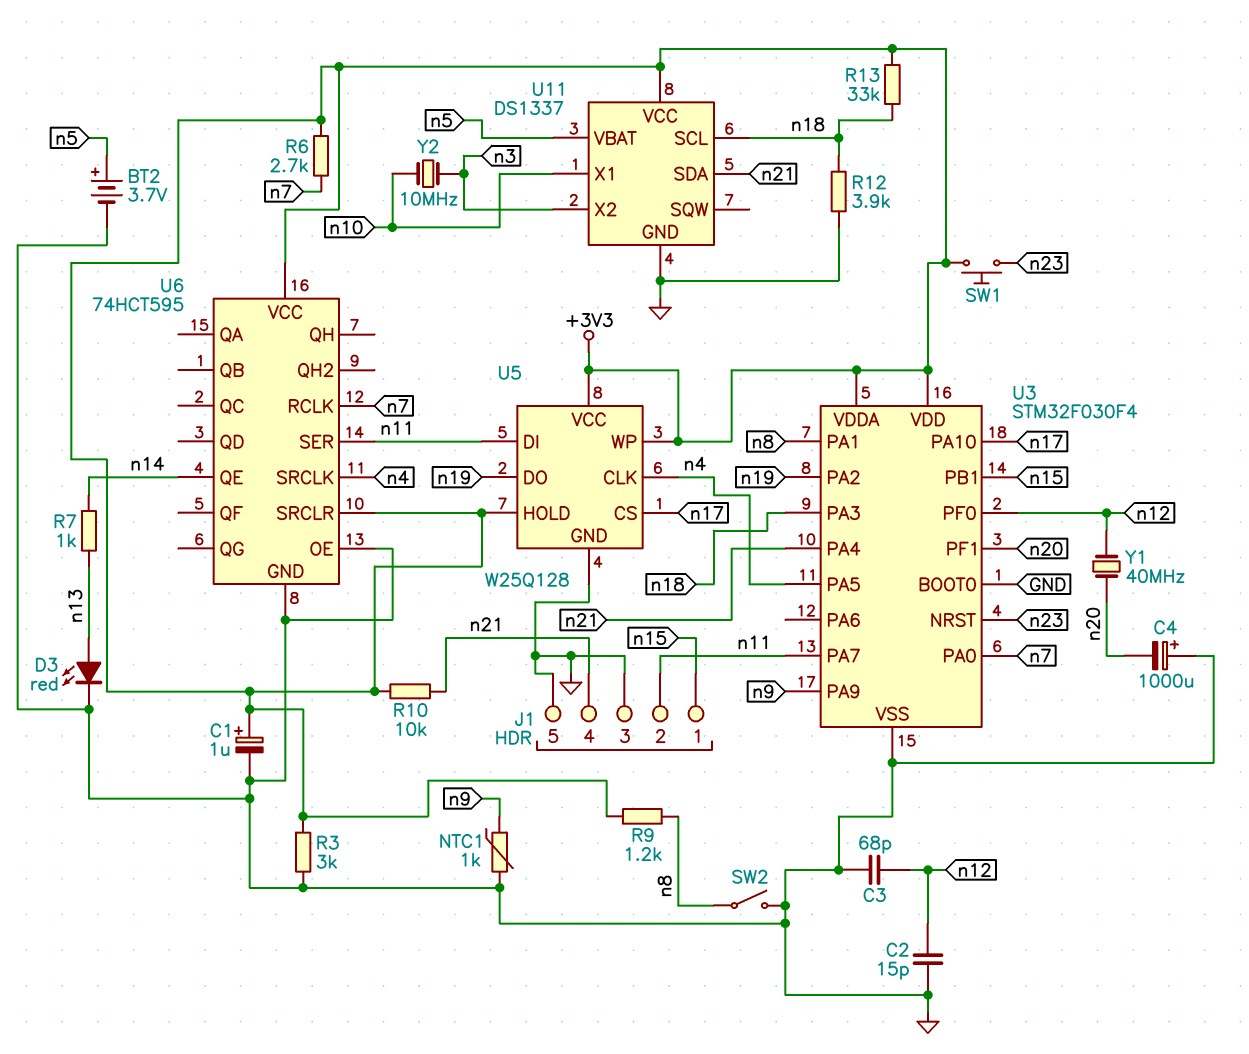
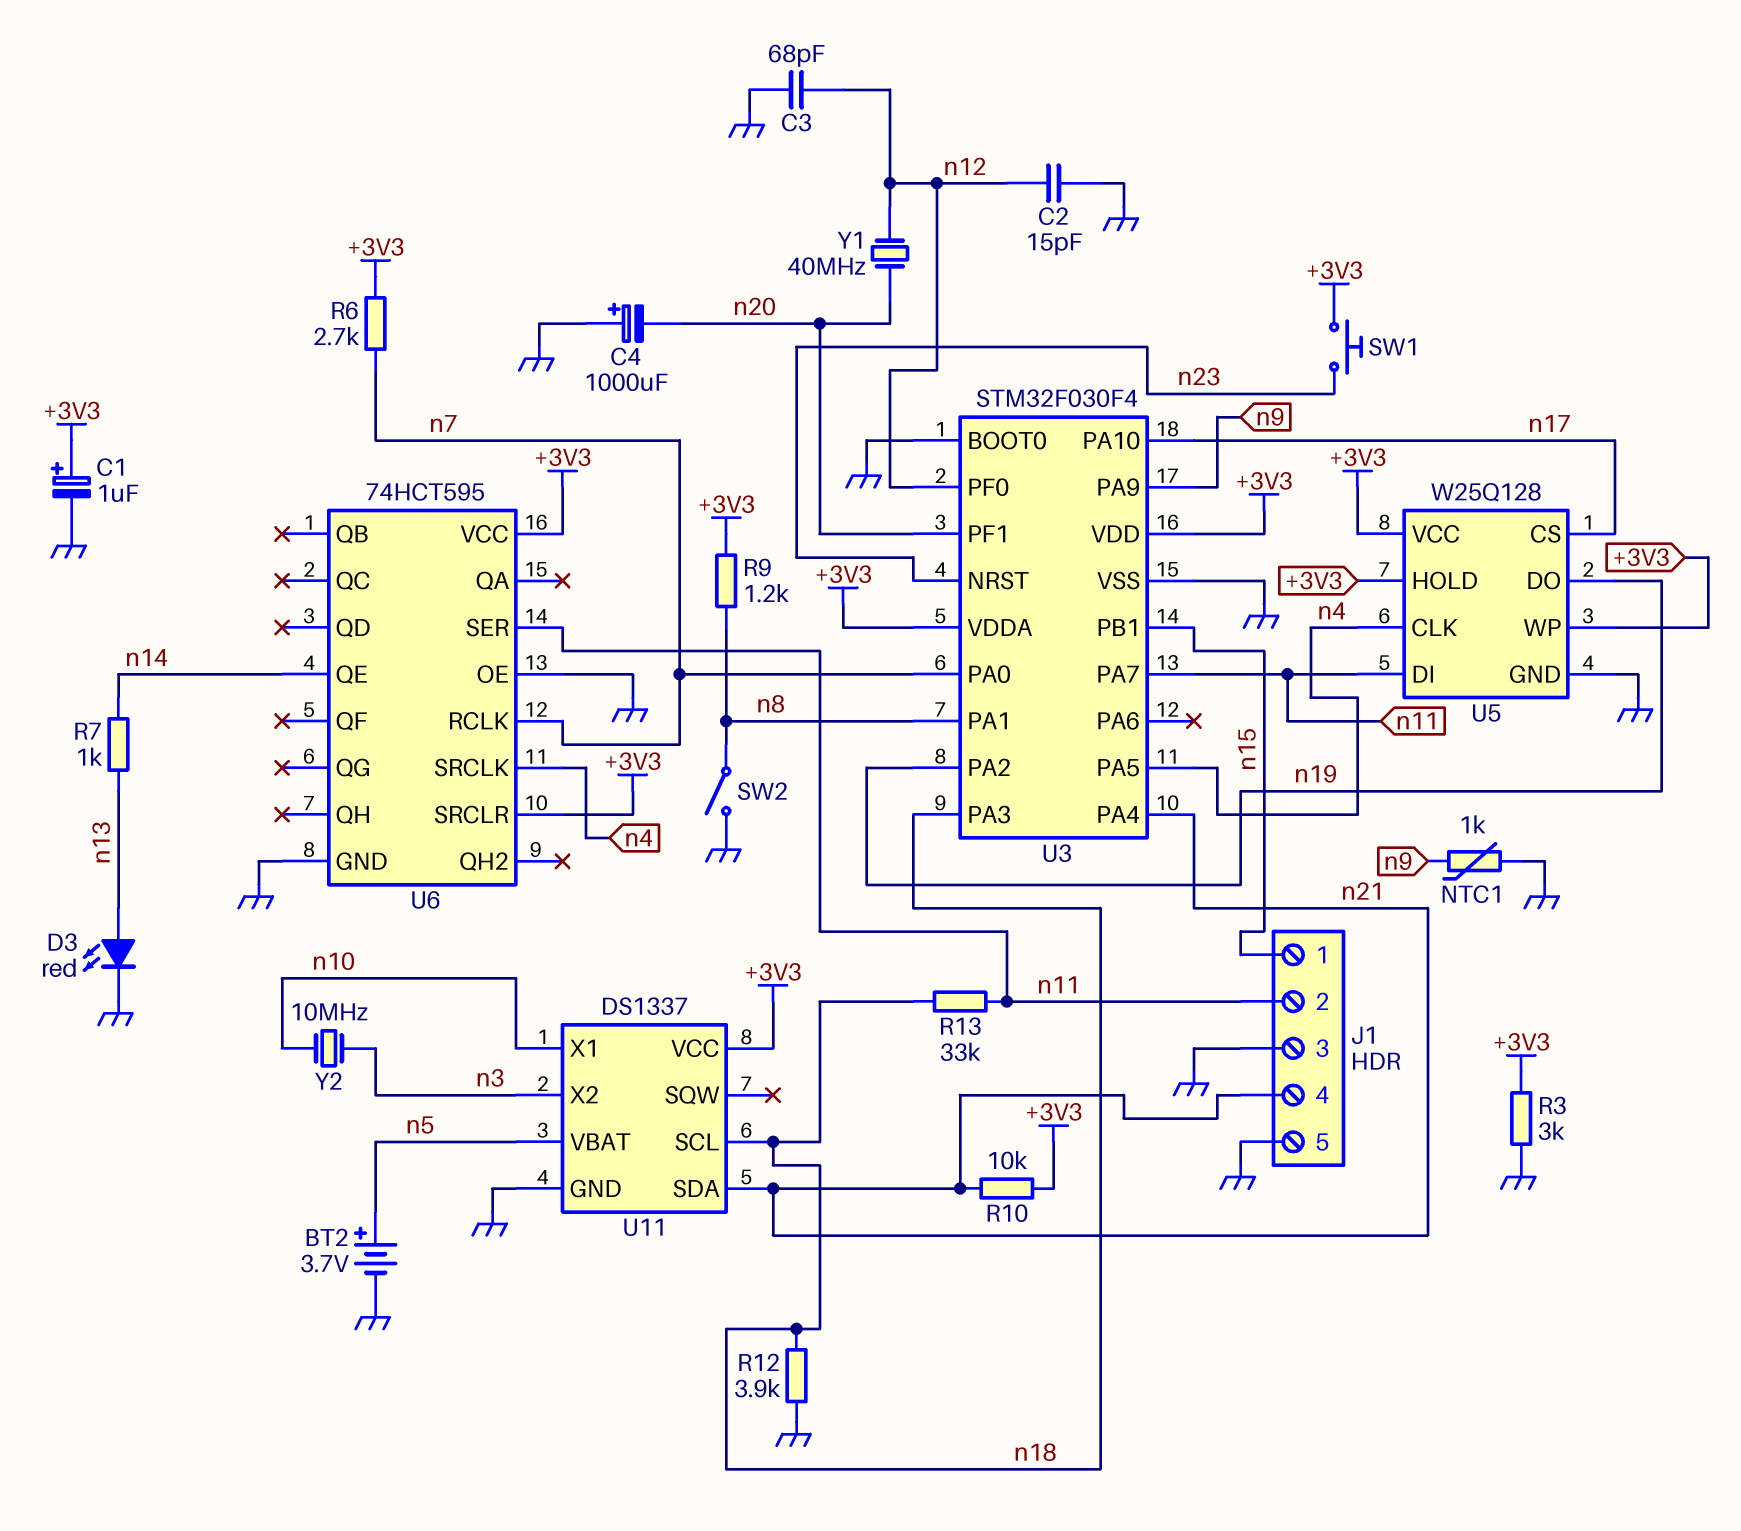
R13: 33k (+3V3, n18) -> 33k (n11, n18)

